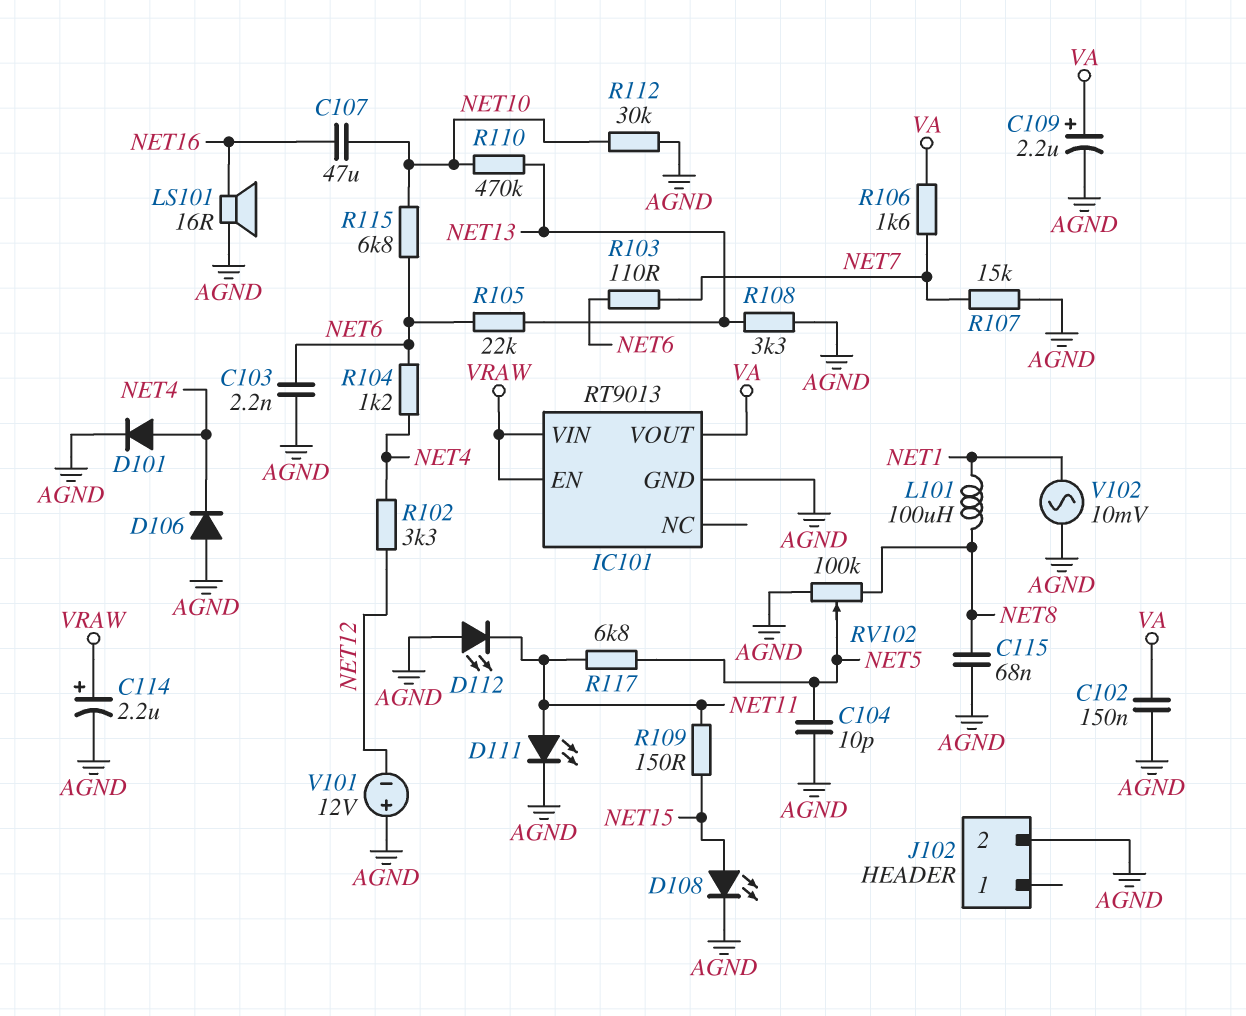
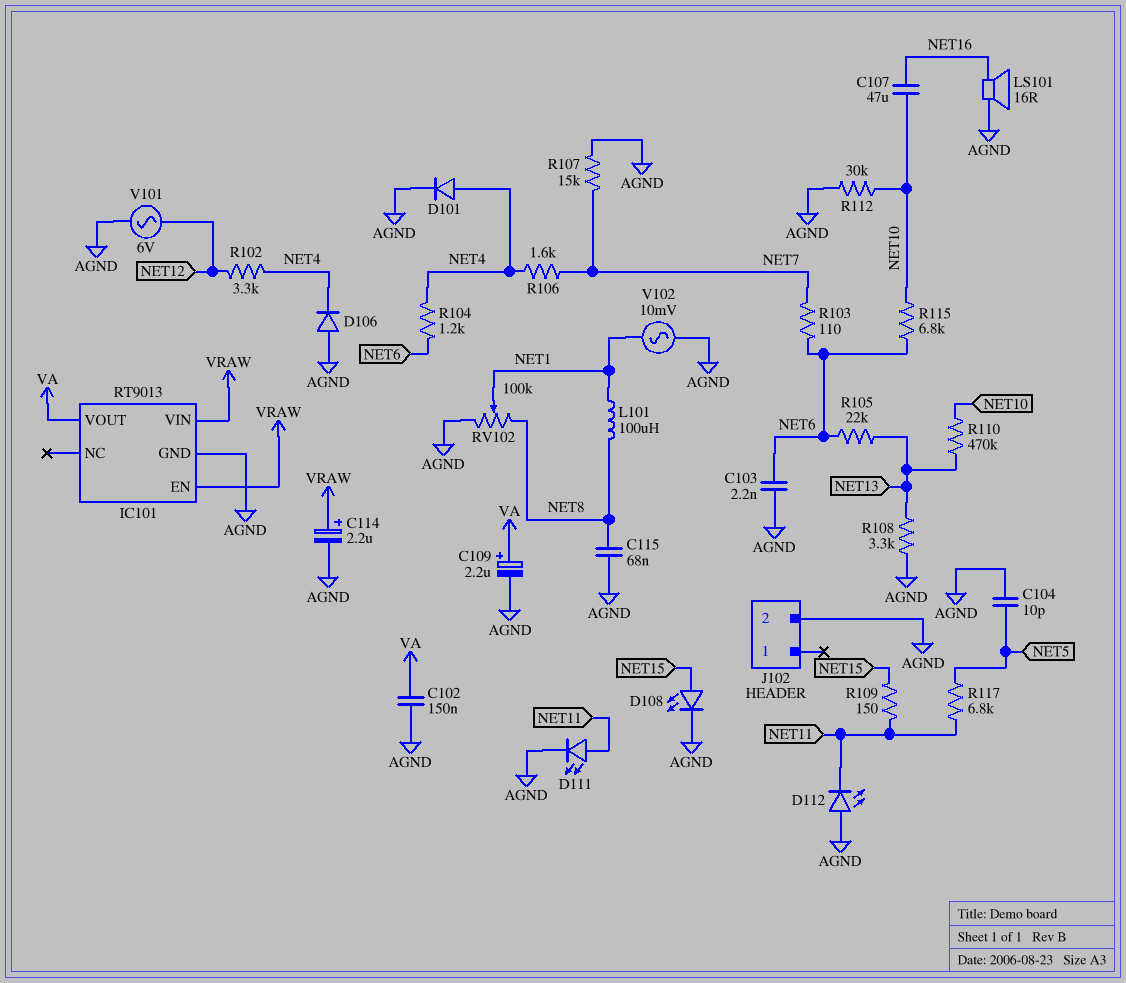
R106: 1.6k (NET7, VA) -> 1.6k (NET4, NET7)
RV102: 100k (AGND, NET8, wiper NET5) -> 100k (AGND, NET8, wiper NET1)
V101: 12V (plus AGND, minus NET12) -> AC 6V (AGND, NET12)

